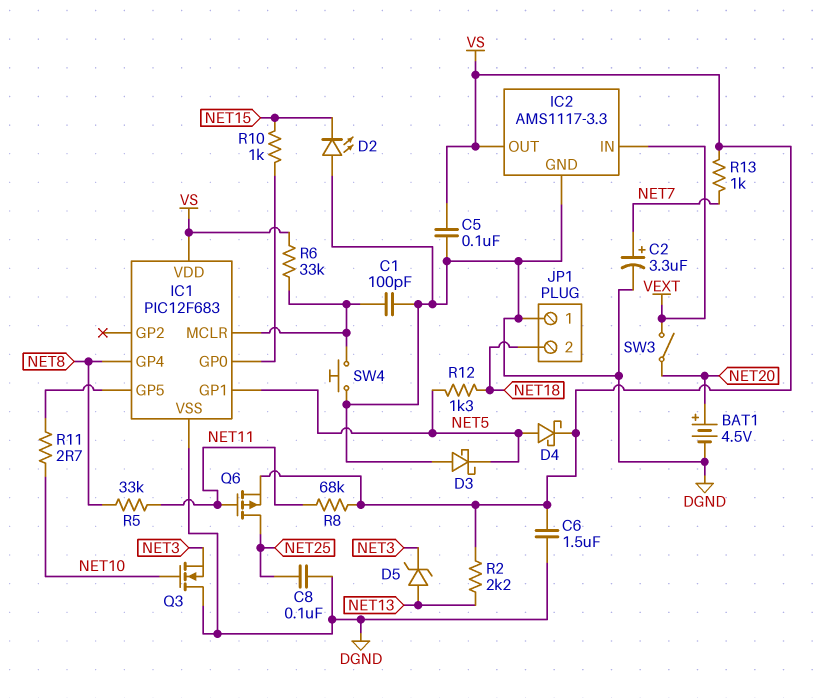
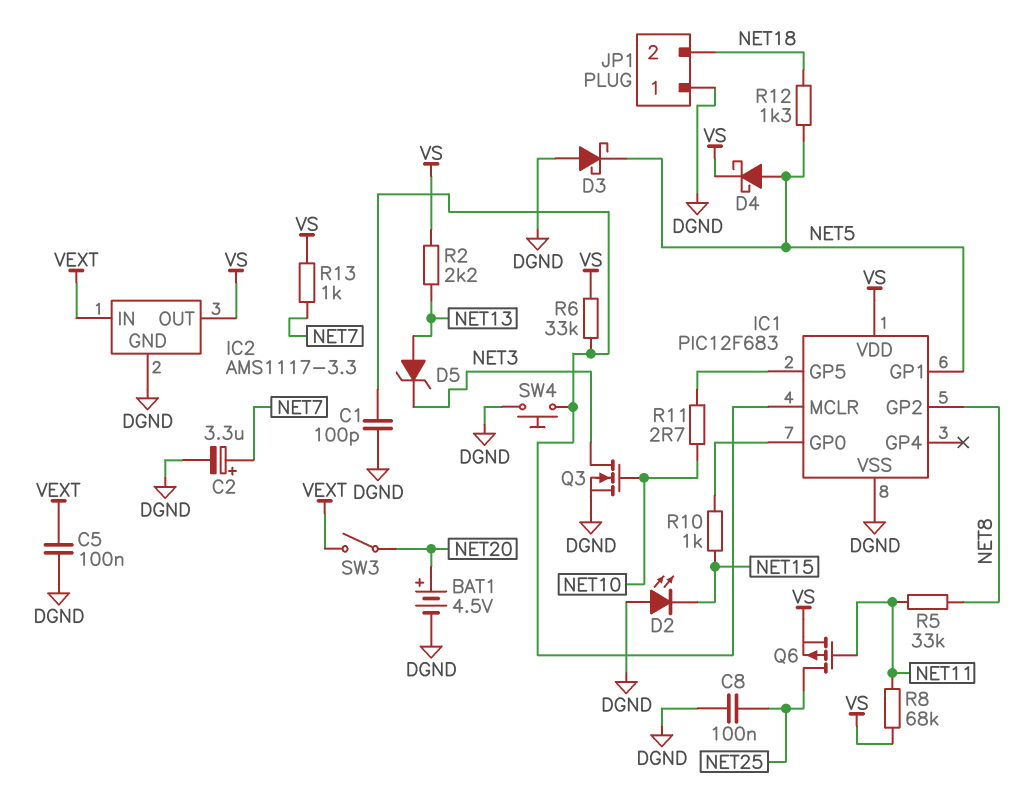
C5: 100nF (DGND, VS) -> 100nF (DGND, VEXT)
C6: 1.5uF (DGND, VS) -> none
IC1 pin GP2: none -> NET8
IC1 pin GP4: NET8 -> none
Q3: NMOS (G NET10, D DGND, S NET3) -> NMOS (G NET10, D NET3, S DGND)

